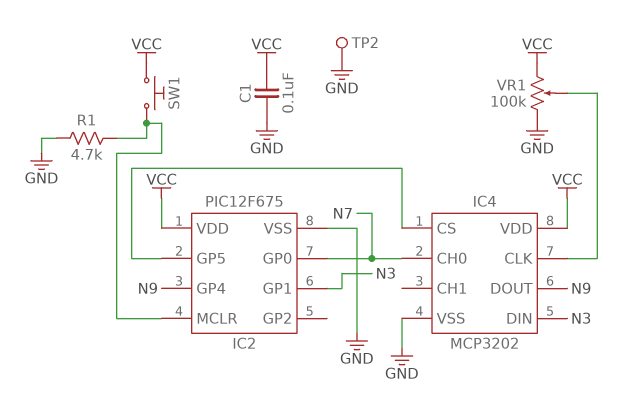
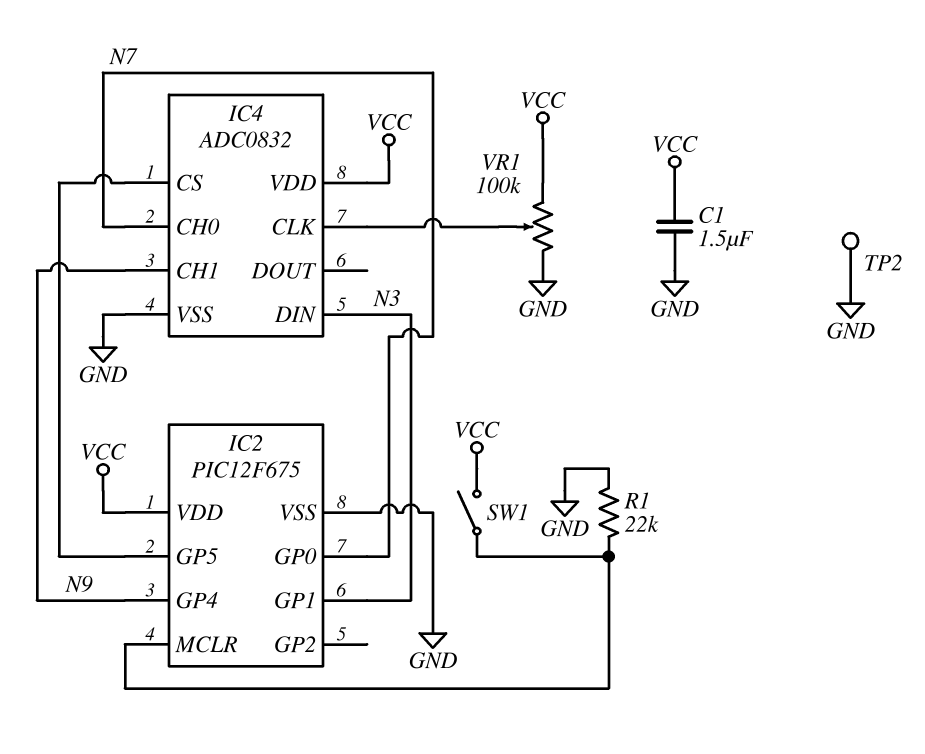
C1: 100nF (GND, VCC) -> 1.5uF (GND, VCC)
IC4: MCP3202 -> ADC0832
IC4 pin CH1: none -> N9
IC4 pin DOUT: N9 -> none
R1: 4.7k (GND, IC2/MCLR) -> 22k (GND, IC2/MCLR)
SW1: button (IC2/MCLR, VCC) -> switch (IC2/MCLR, VCC)

